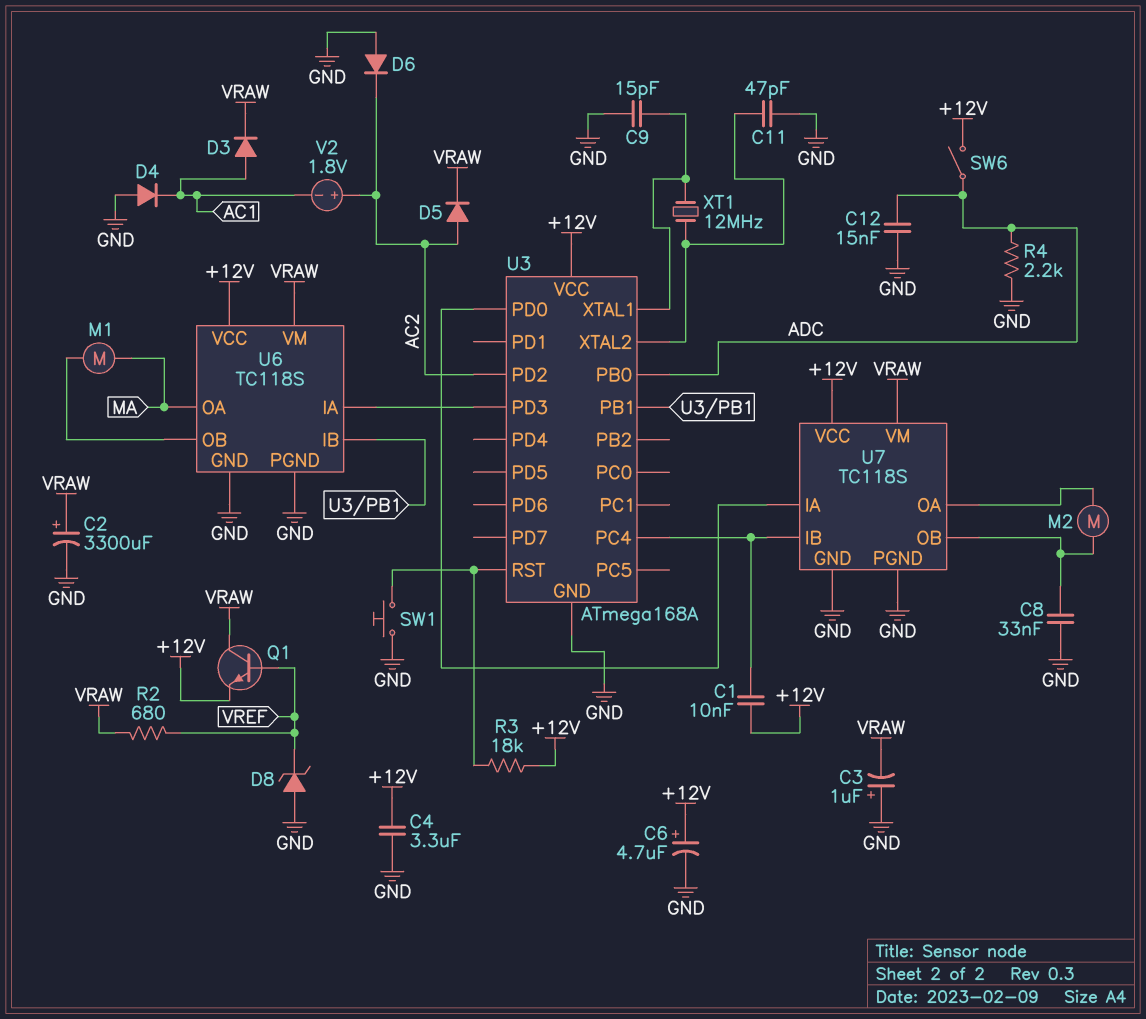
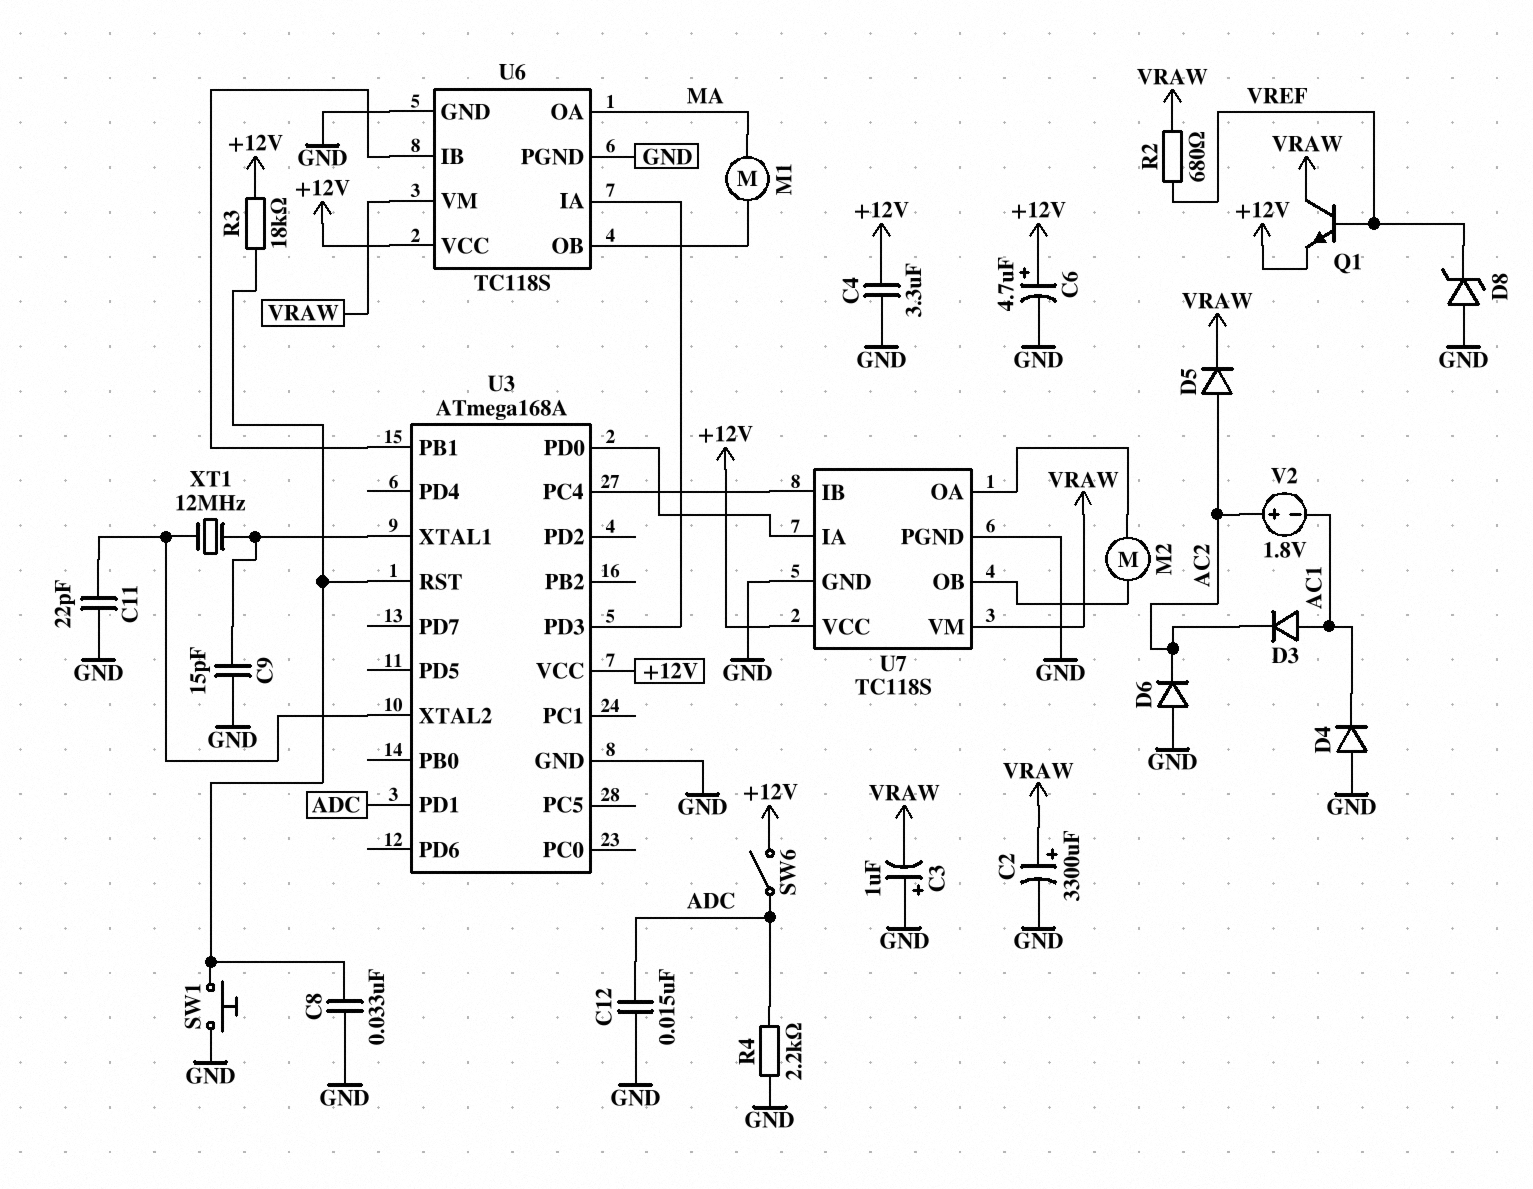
C1: 10nF (+12V, U3/PC4) -> none
C8: 33nF (GND, U7/OB) -> 33nF (GND, U3/RST)
C11: 47pF (GND, U3/XTAL2) -> 22pF (GND, U3/XTAL2)
D3: diode (A AC1, K VRAW) -> diode (A AC1, K AC2)
U3 pin PB0: ADC -> none
U3 pin PD1: none -> ADC
U3 pin PD2: AC2 -> none

